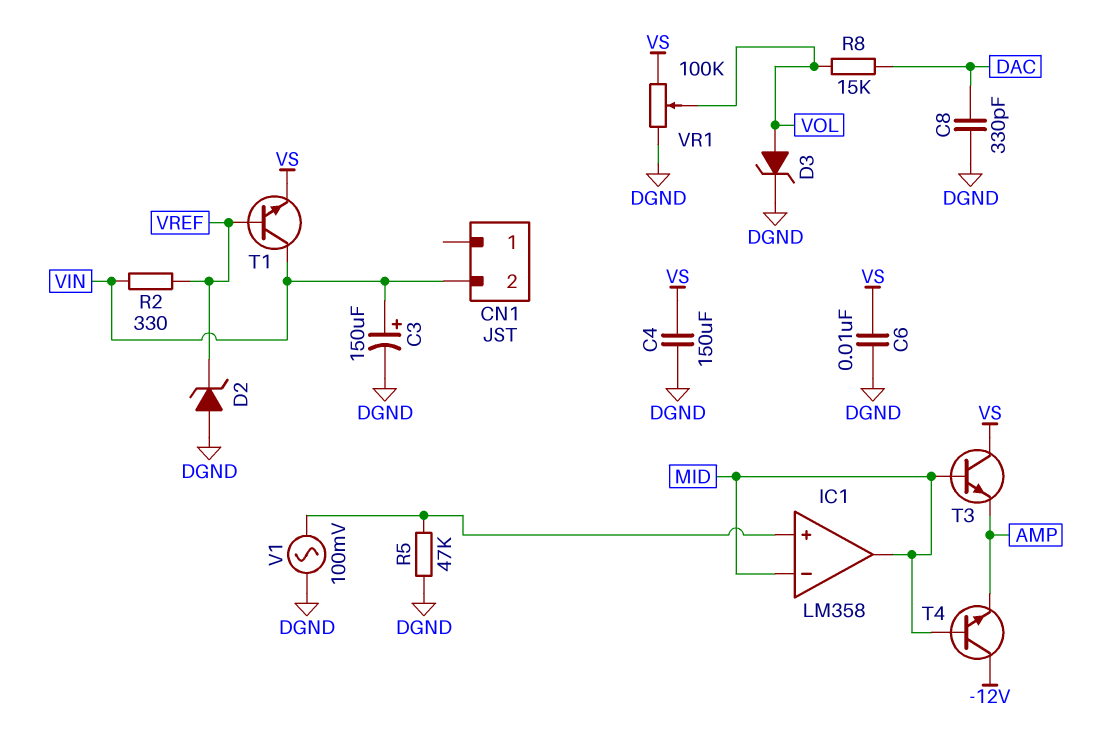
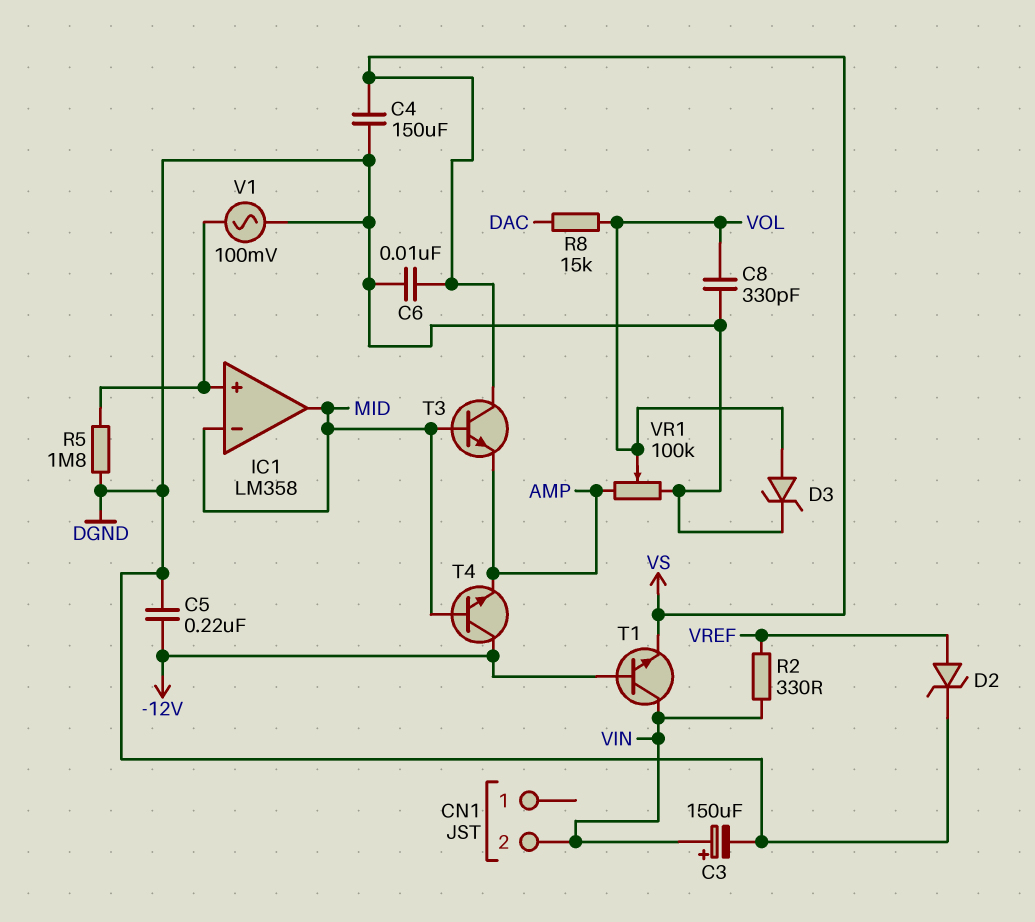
C5: none -> 220nF (-12V, DGND)
C8: 330pF (DAC, DGND) -> 330pF (DGND, VOL)
D2: zener (A DGND, K VREF) -> zener (A VREF, K DGND)
R5: 47k (DGND, IC1/in+) -> 1.8M (DGND, IC1/in+)
T1: NPN (B VREF, C VIN, E VS) -> NPN (B -12V, C VIN, E VS)
VR1: 100k (DGND, VS, wiper VOL) -> 100k (AMP, DGND, wiper VOL)

